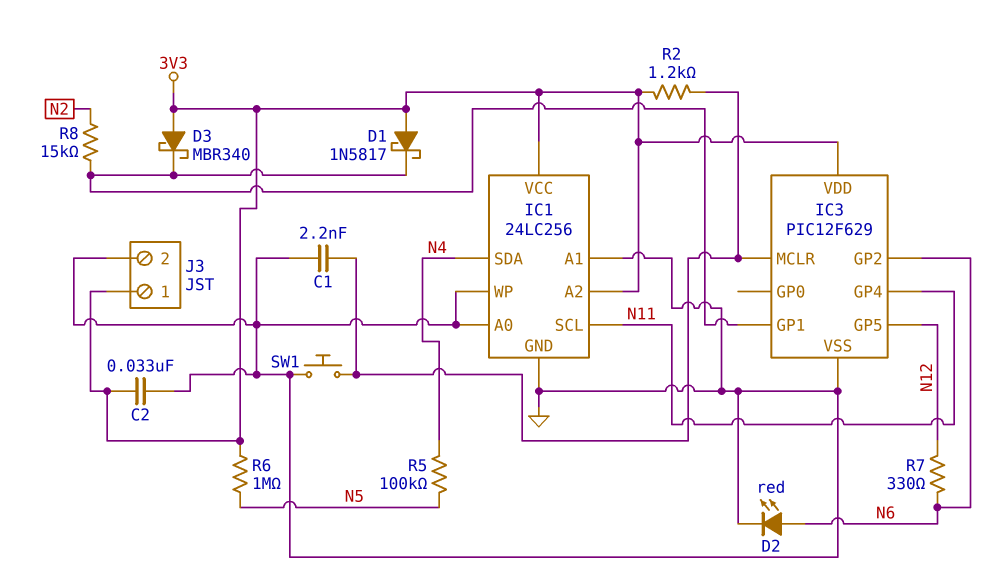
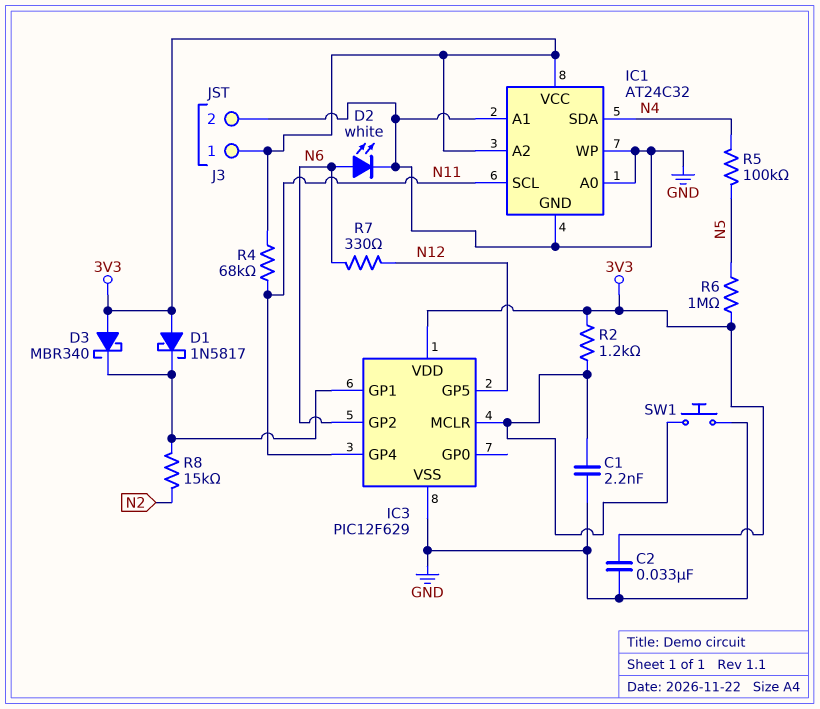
D2: LED red (A N6, K GND) -> LED white (A N6, K GND)
IC1: 24LC256 -> AT24C32
R4: none -> 68k (3V3, N11)

